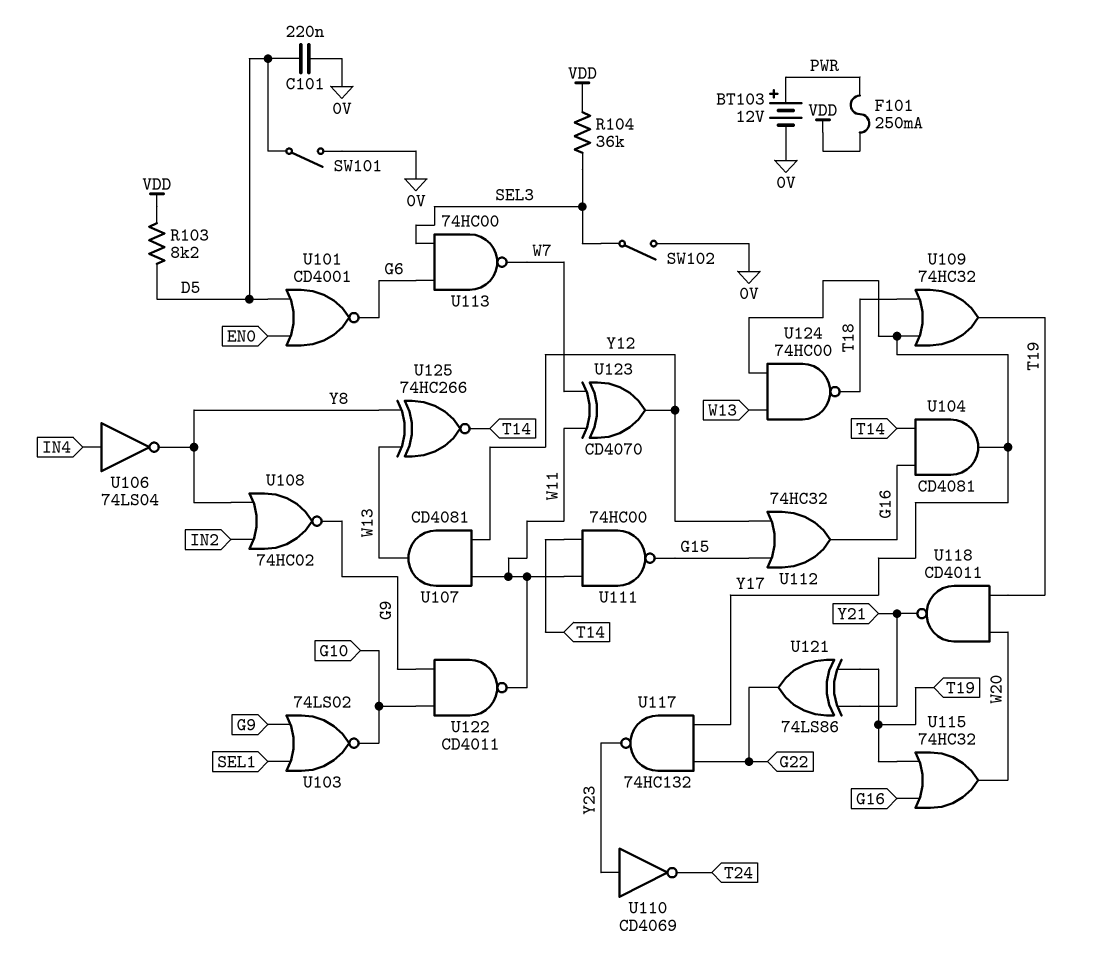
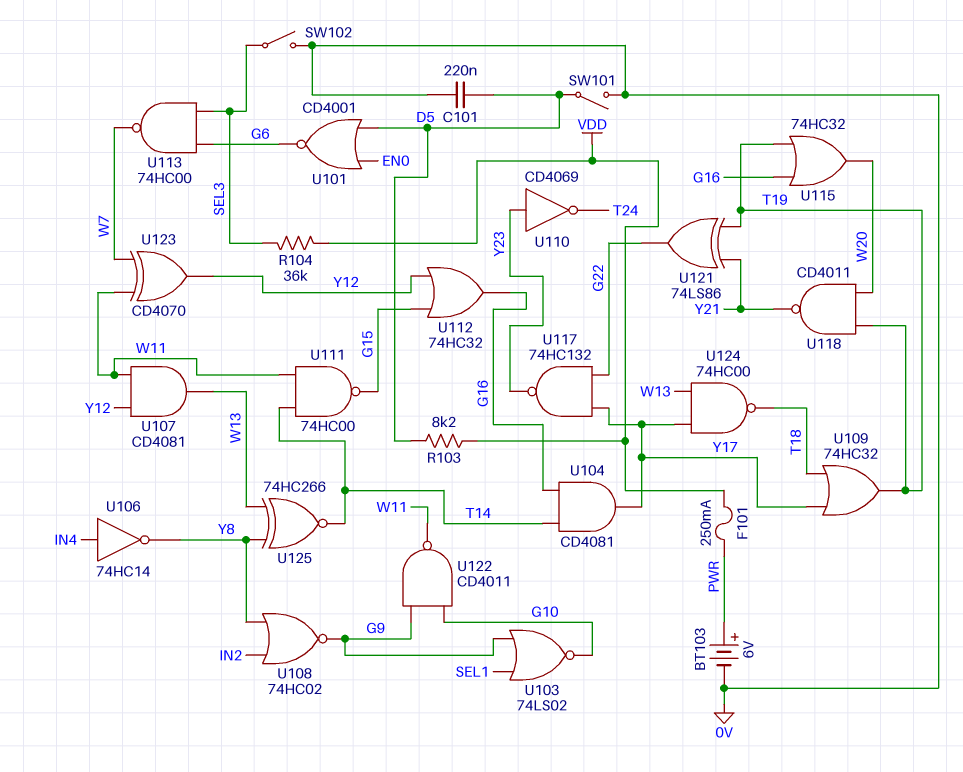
BT103: 12V (plus PWR, minus 0V) -> 6V (plus PWR, minus 0V)
U106: NOT 74LS04 (in IN4, out Y8) -> NOT 74HC14 (in IN4, out Y8)

